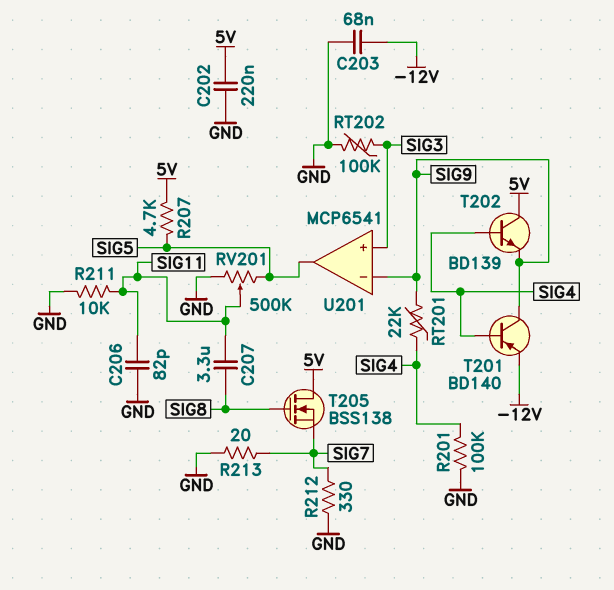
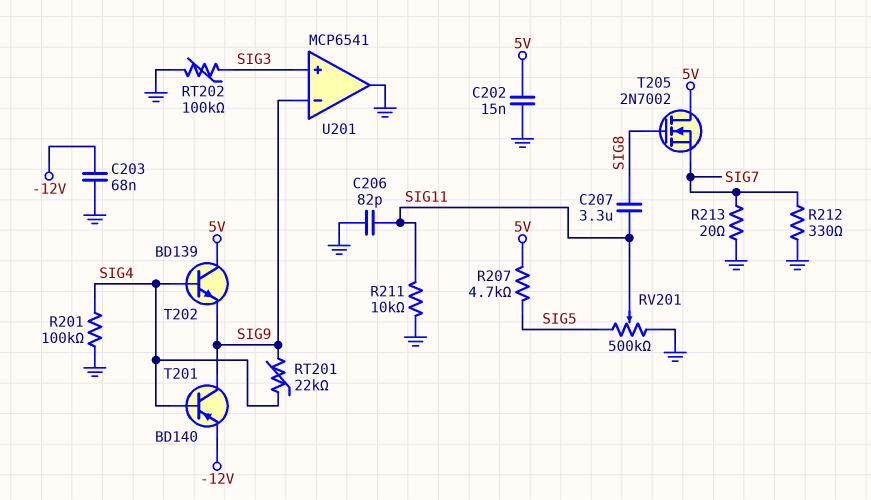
C202: 220nF (5V, GND) -> 15nF (5V, GND)
T205: NMOS BSS138 (G SIG8, D 5V, S SIG7) -> NMOS 2N7002 (G SIG8, D 5V, S SIG7)
U201 pin out: SIG5 -> GND

